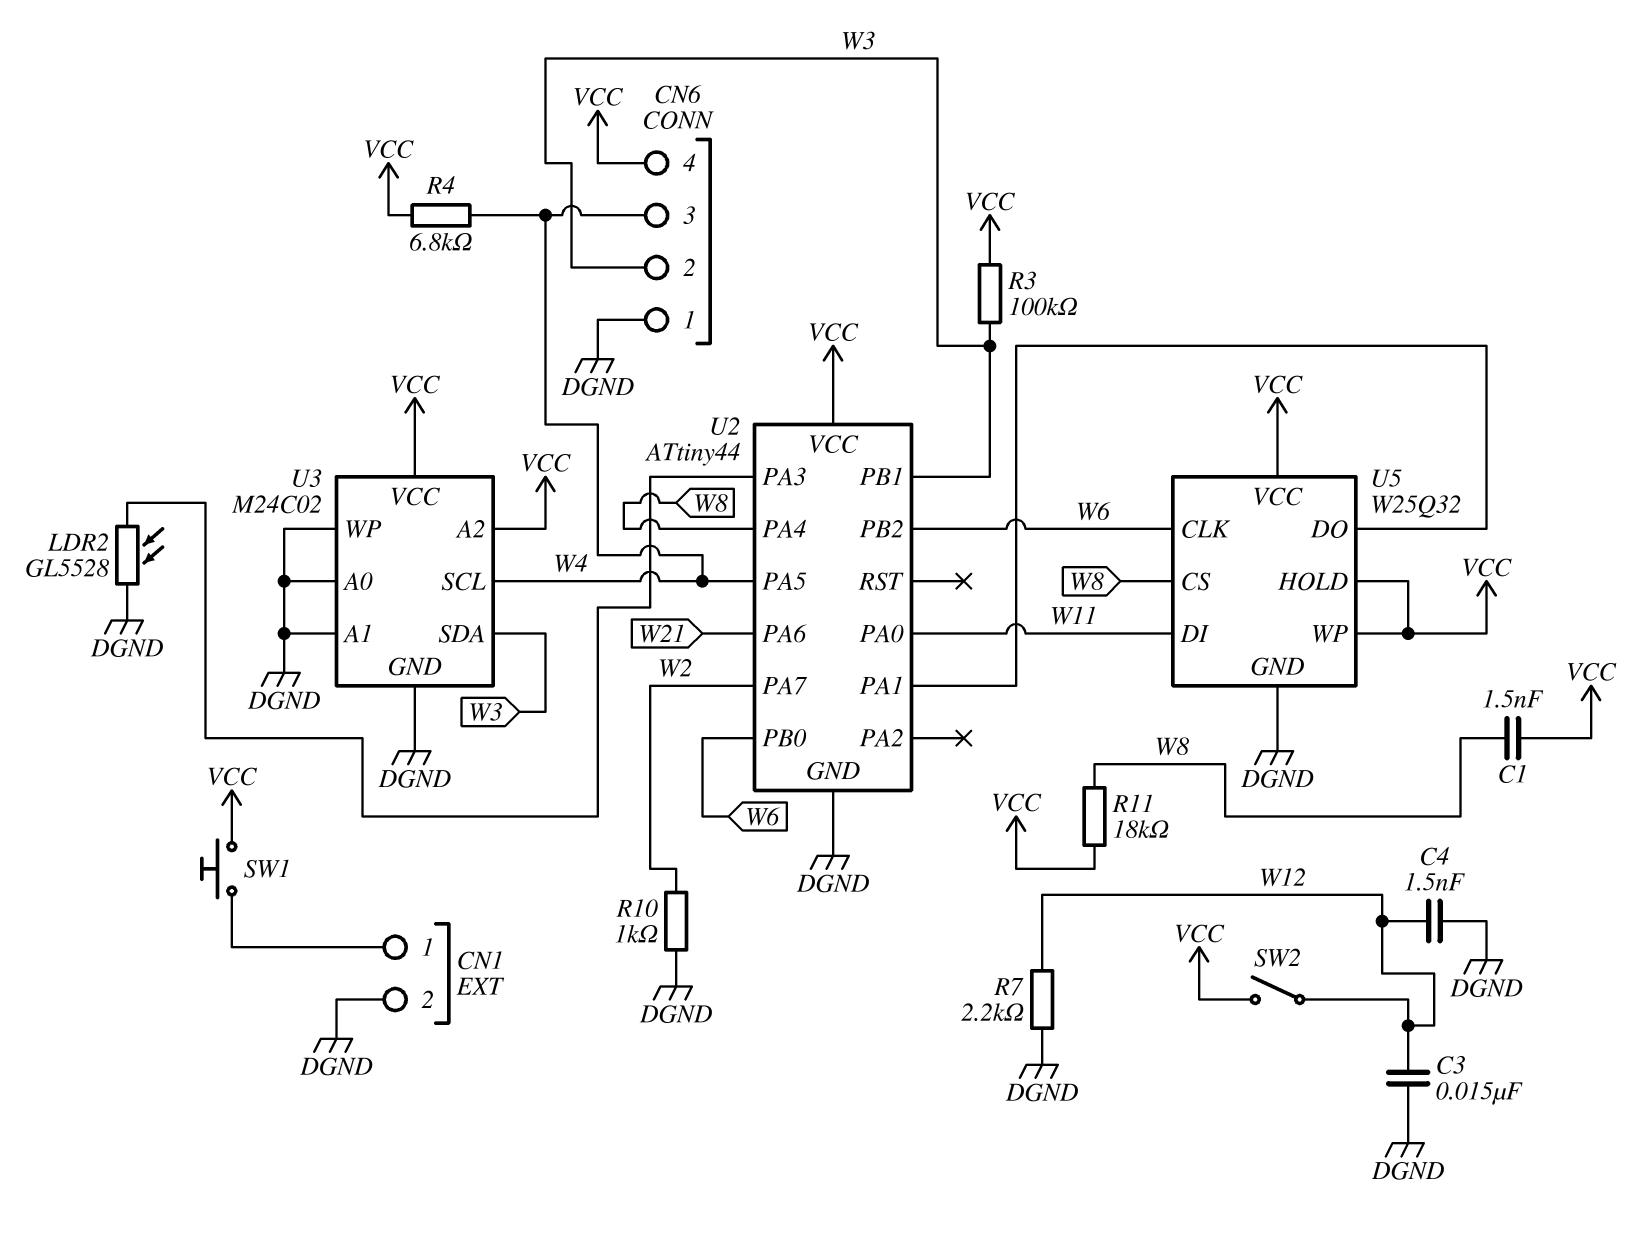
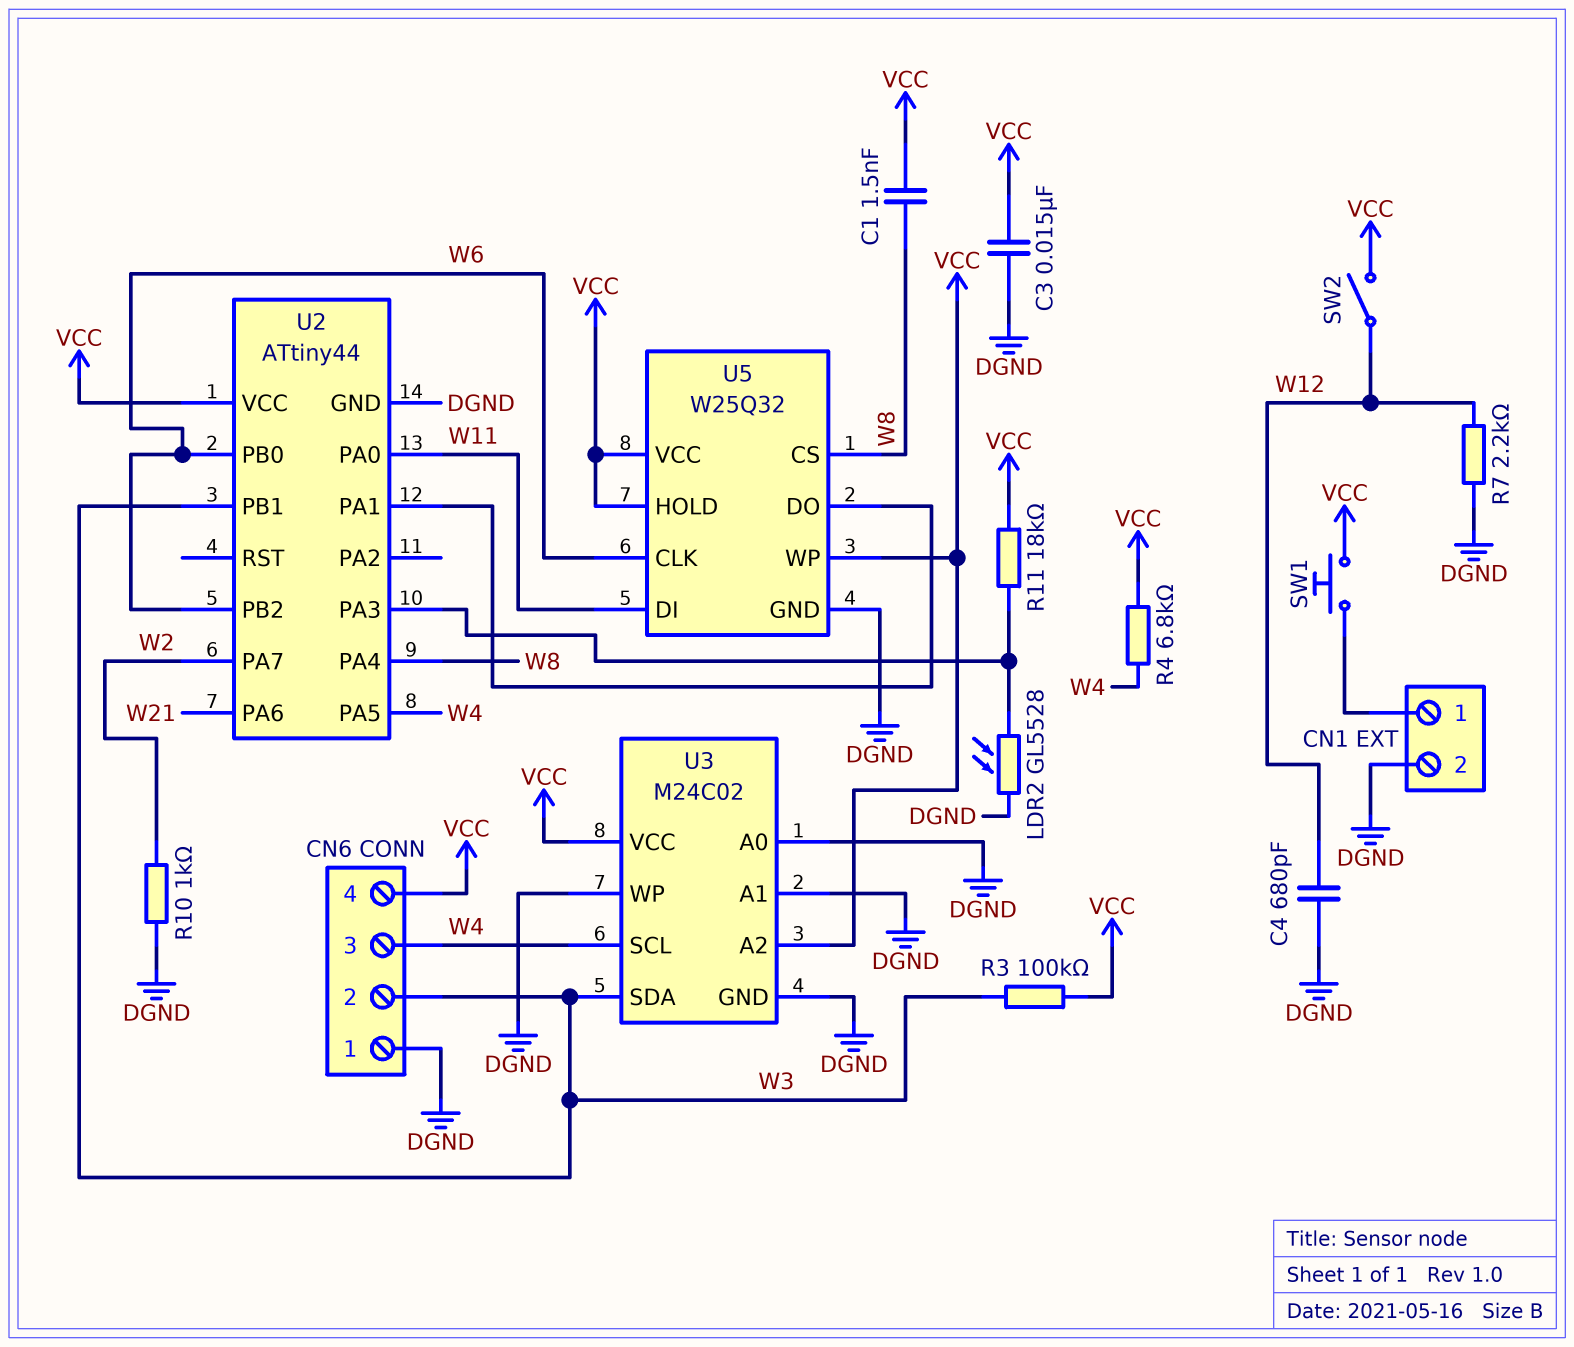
C3: 15nF (DGND, W12) -> 15nF (DGND, VCC)
C4: 1.5nF (DGND, W12) -> 680pF (DGND, W12)
R11: 18k (VCC, W8) -> 18k (U2/PA3, VCC)

